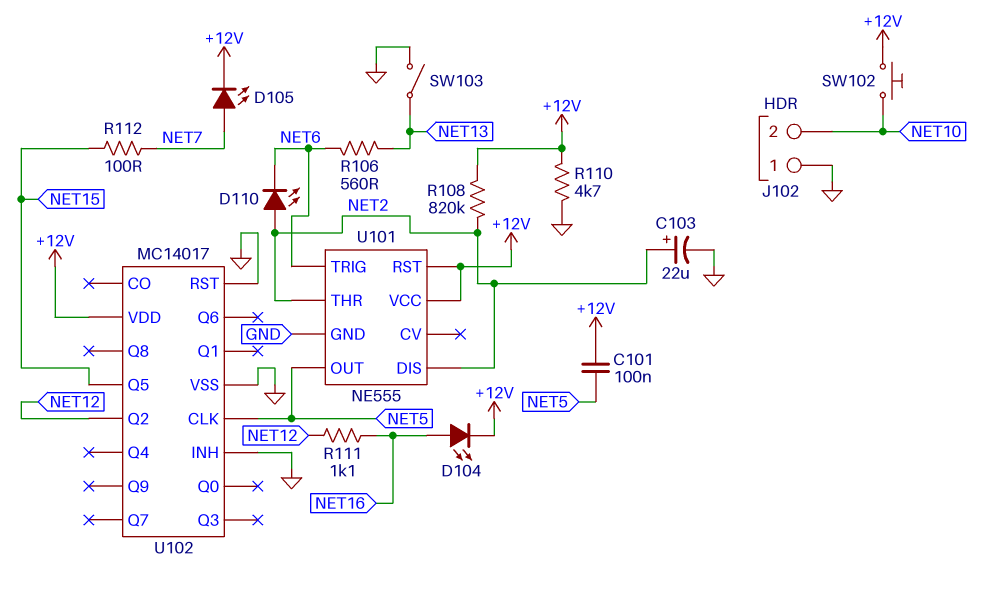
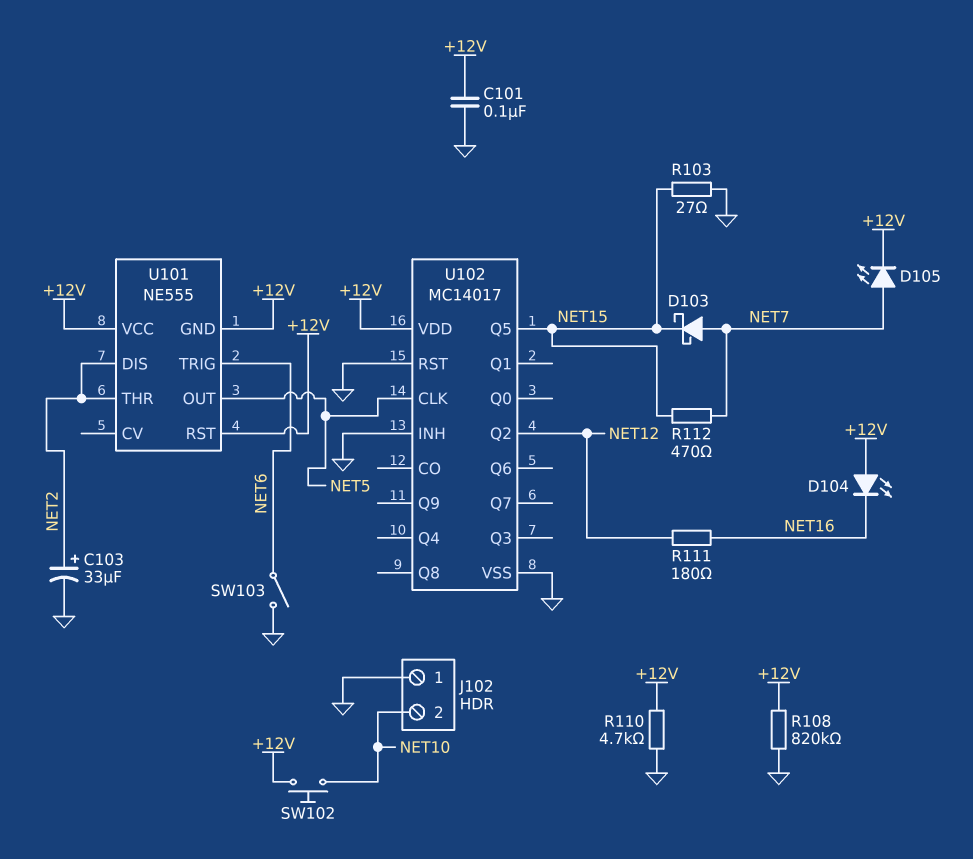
C101: 100nF (+12V, NET5) -> 100nF (+12V, GND)
C103: 22uF (plus NET2, minus GND) -> 33uF (plus NET2, minus GND)
D103: none -> schottky (A NET7, K NET15)
D104: LED (A NET16, K +12V) -> LED (A +12V, K NET16)
D110: LED (A NET2, K NET6) -> none
R103: none -> 27 (GND, NET15)
R106: 560 (NET6, NET13) -> none
R108: 820k (+12V, NET2) -> 820k (+12V, GND)
R111: 1.1k (NET12, NET16) -> 180 (NET12, NET16)
R112: 100 (NET7, NET15) -> 470 (NET7, NET15)
SW103: switch (GND, NET13) -> switch (GND, NET6)
U101 pin GND: GND -> +12V

